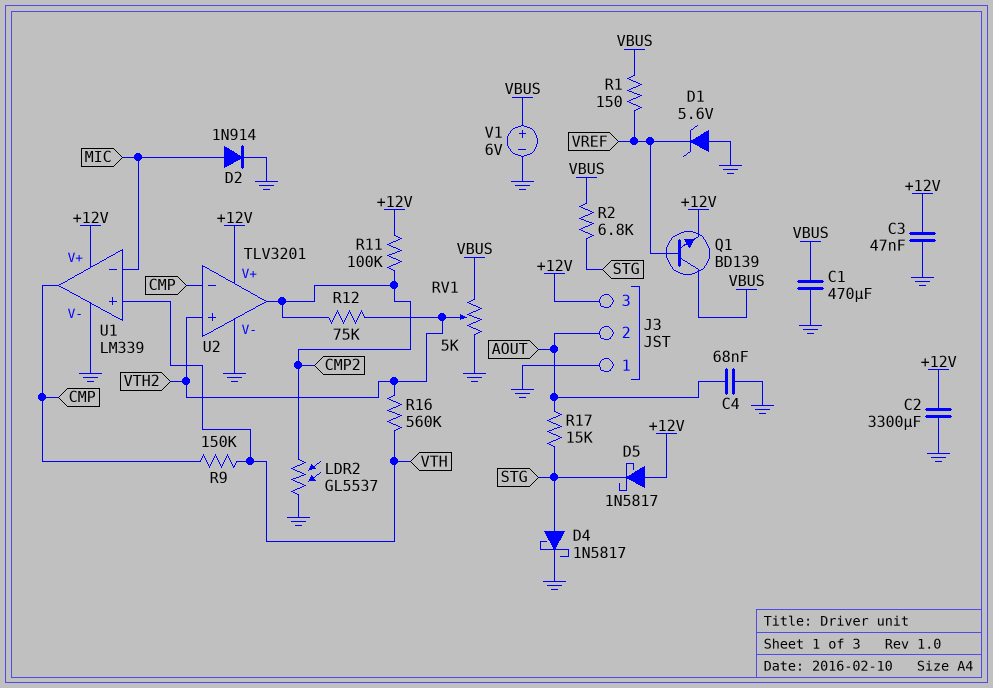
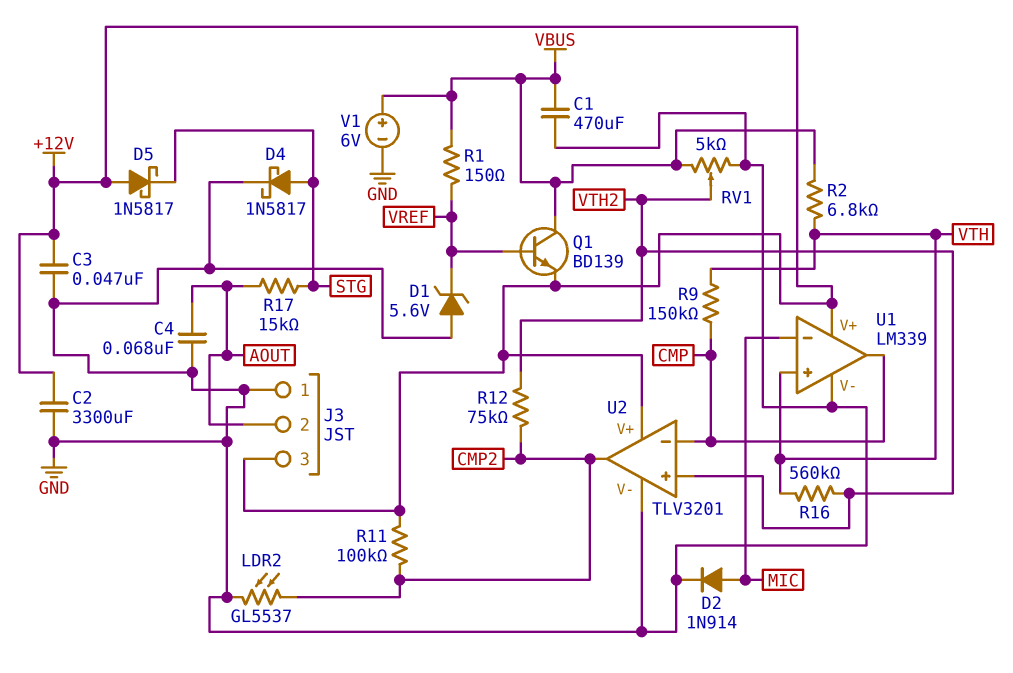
R2: 6.8k (STG, VBUS) -> 6.8k (VBUS, VTH)

